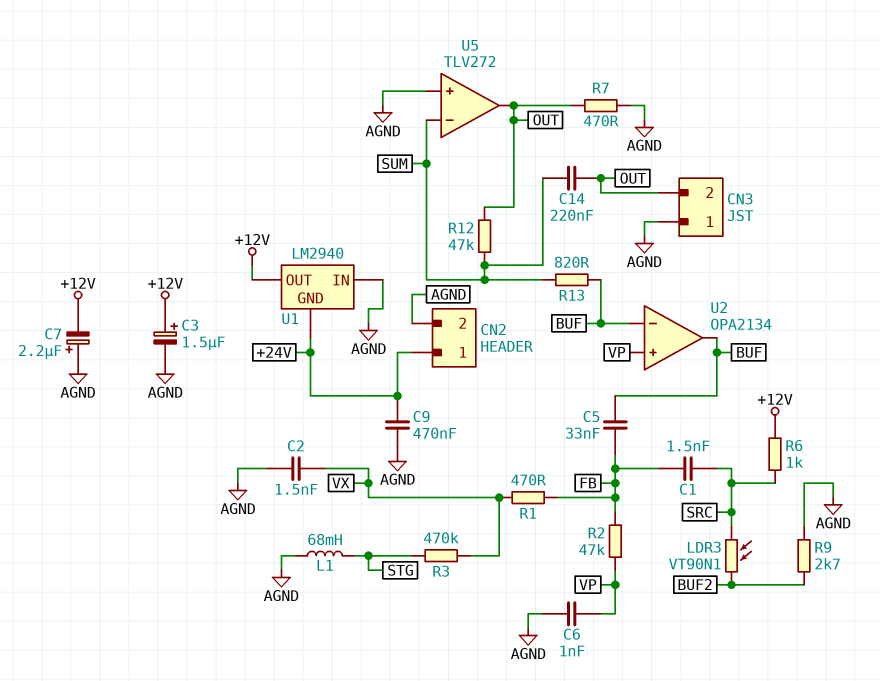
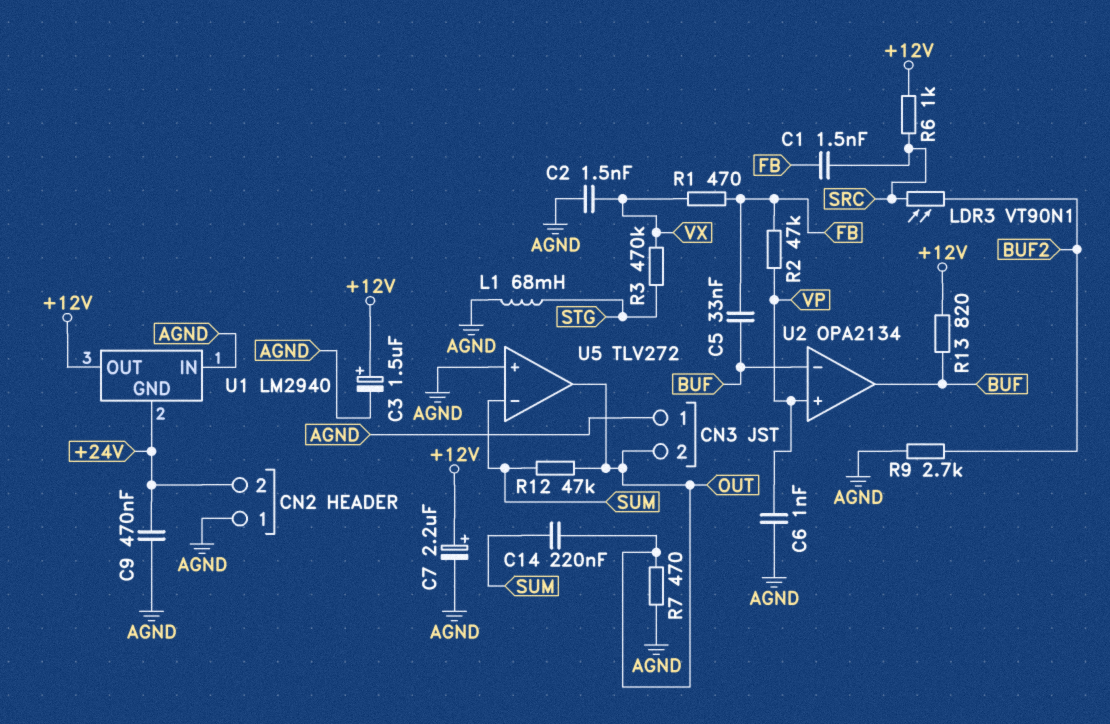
C7: 2.2uF (plus AGND, minus +12V) -> 2.2uF (plus +12V, minus AGND)
CN2 pin 1: +24V -> AGND
CN2 pin 2: AGND -> +24V
R13: 820 (BUF, SUM) -> 820 (+12V, BUF)

